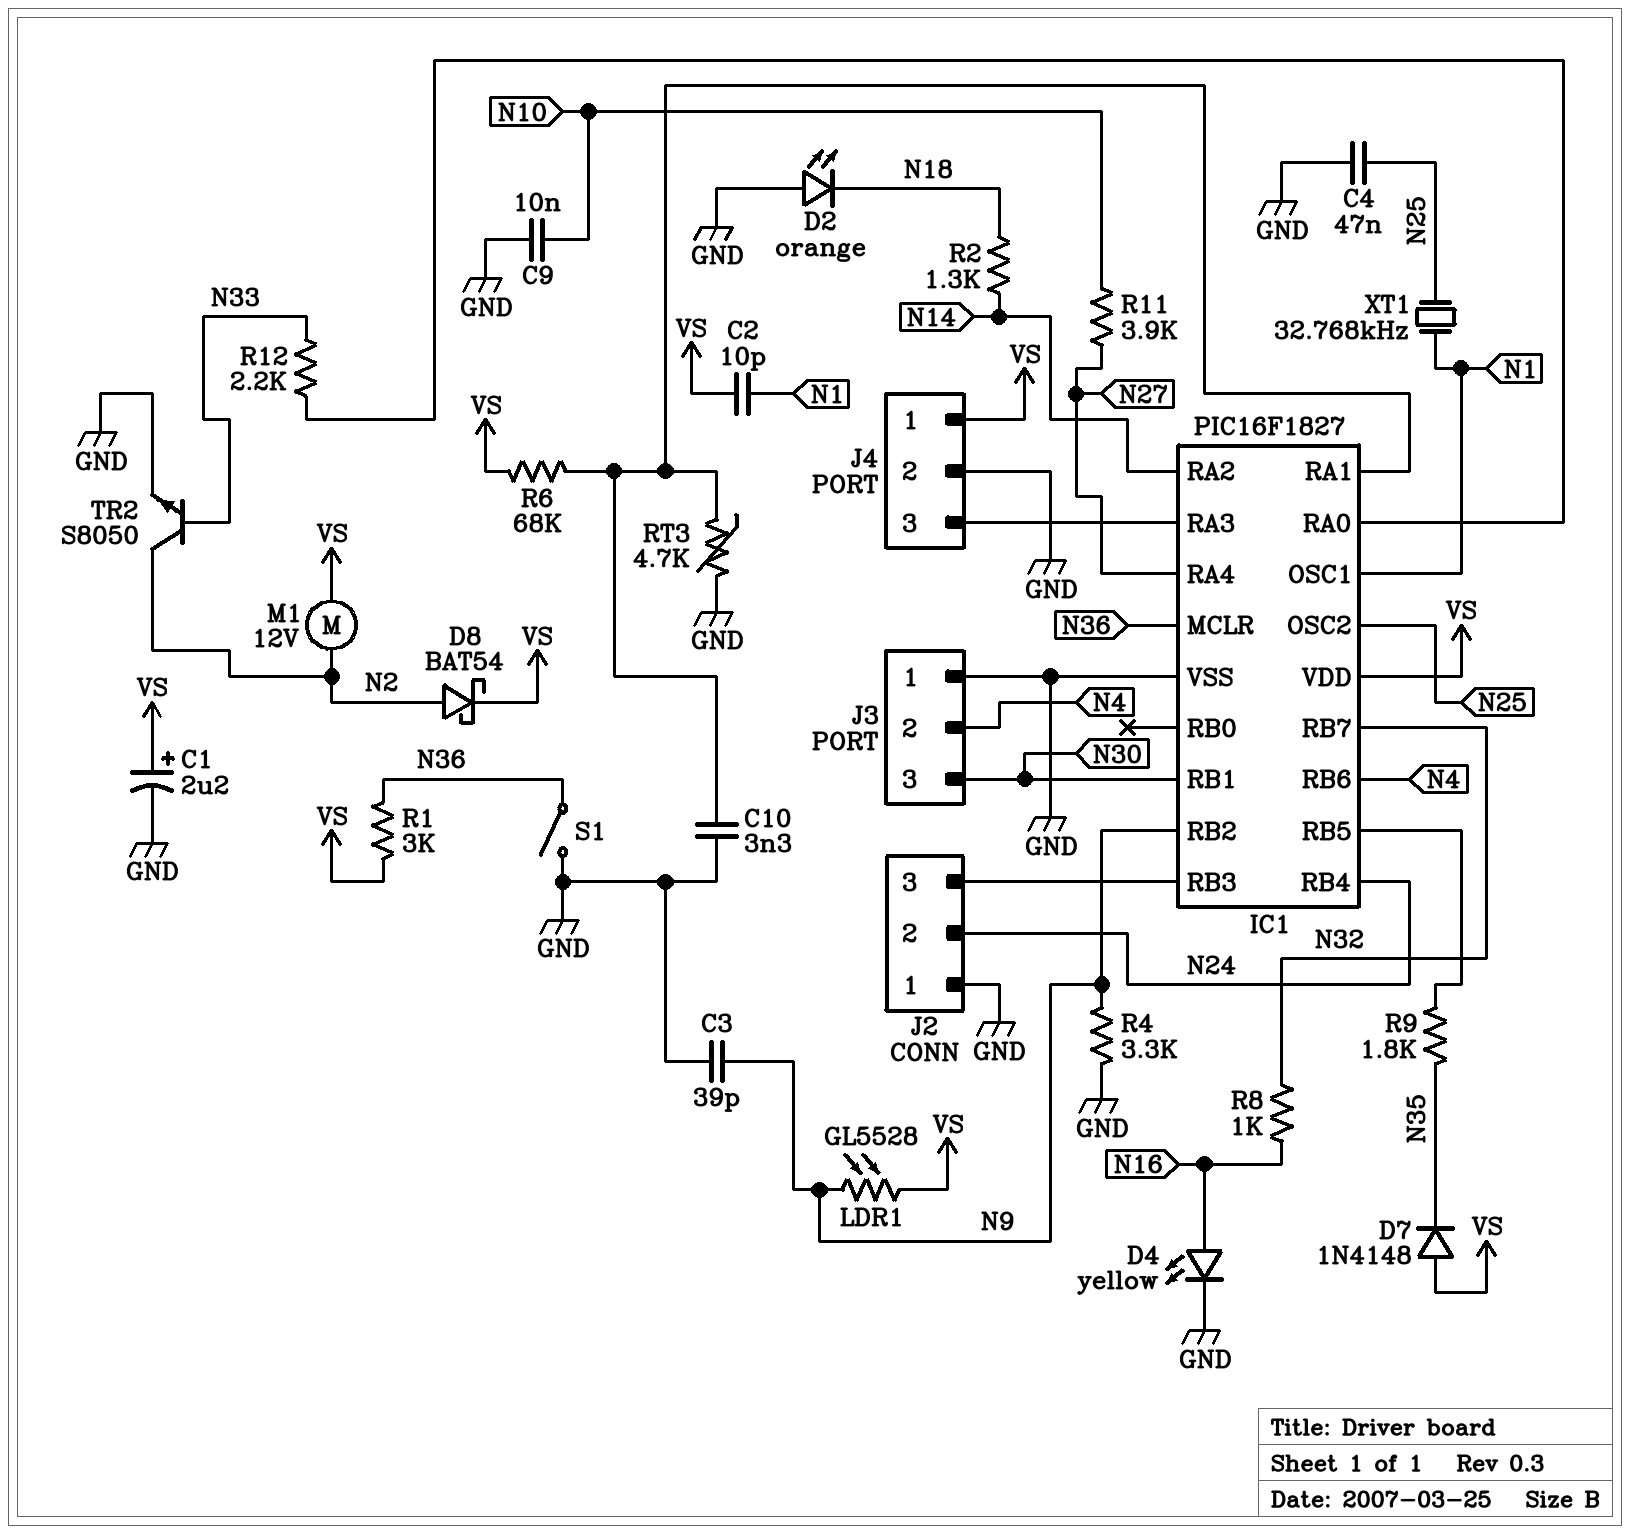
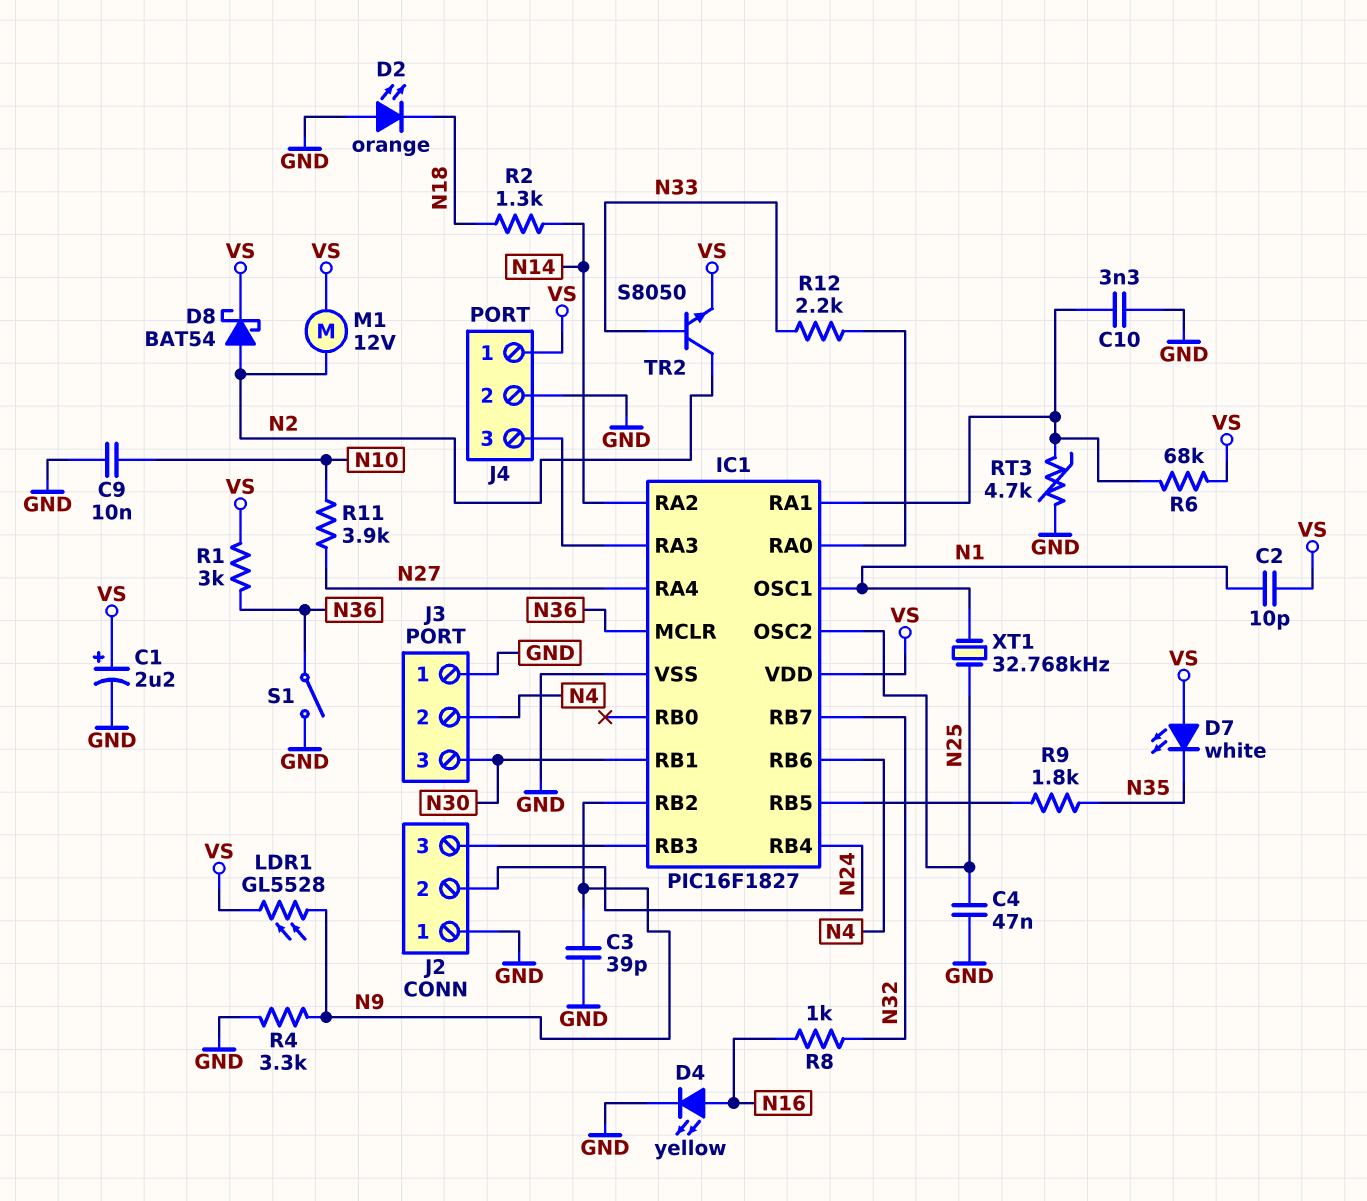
D7: diode 1N4148 (A VS, K N35) -> LED white (A VS, K N35)
TR2: NPN S8050 (B N33, C N2, E GND) -> NPN S8050 (B N33, C N2, E VS)

